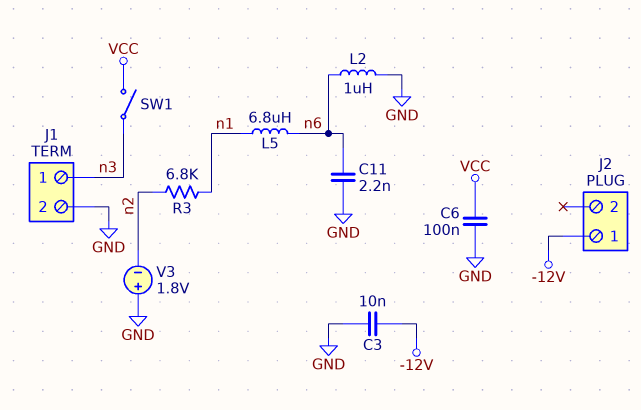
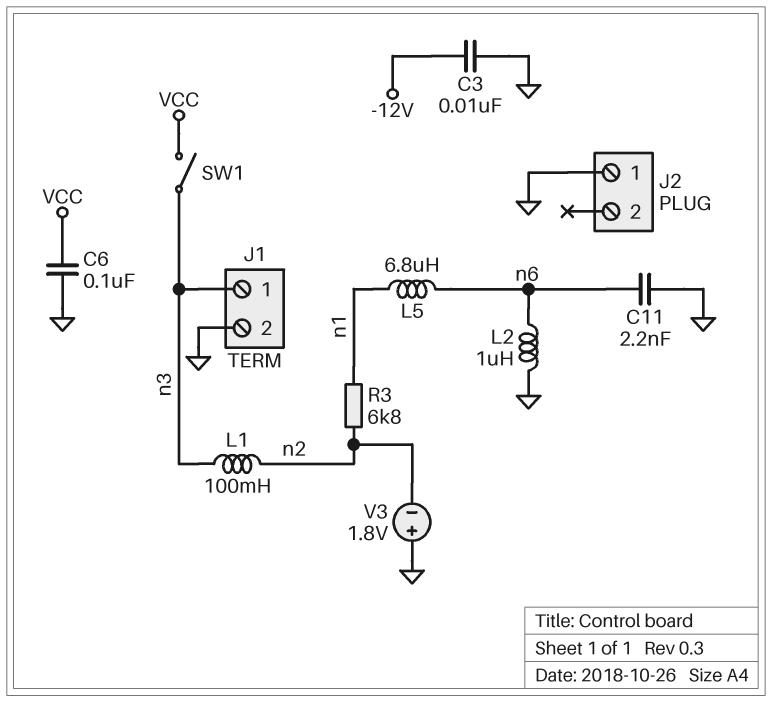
J2 pin 1: -12V -> GND
L1: none -> 100mH (n2, n3)

